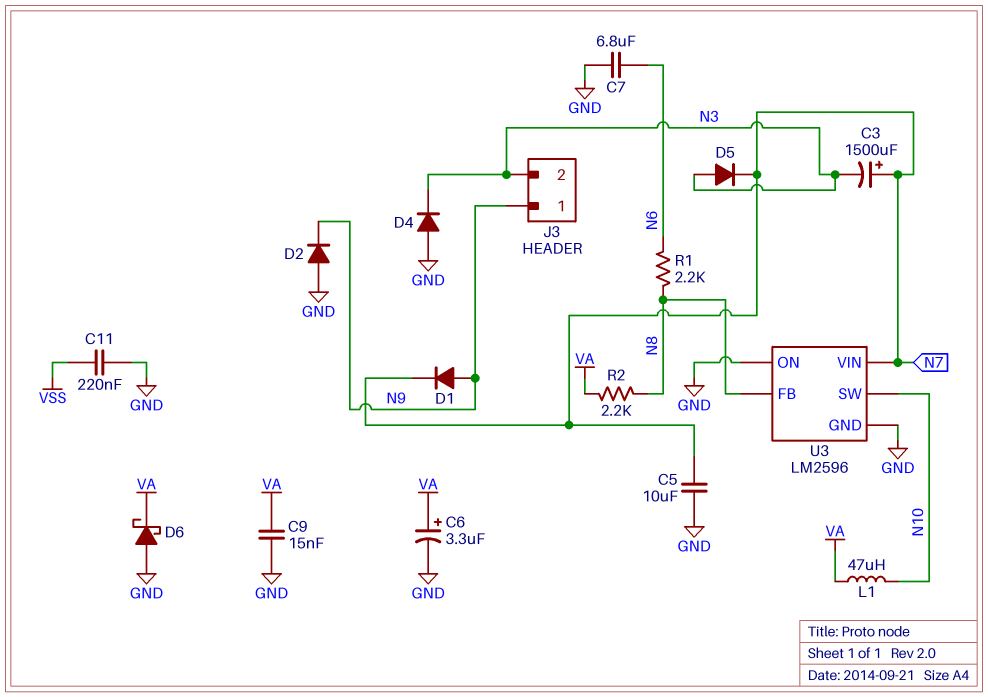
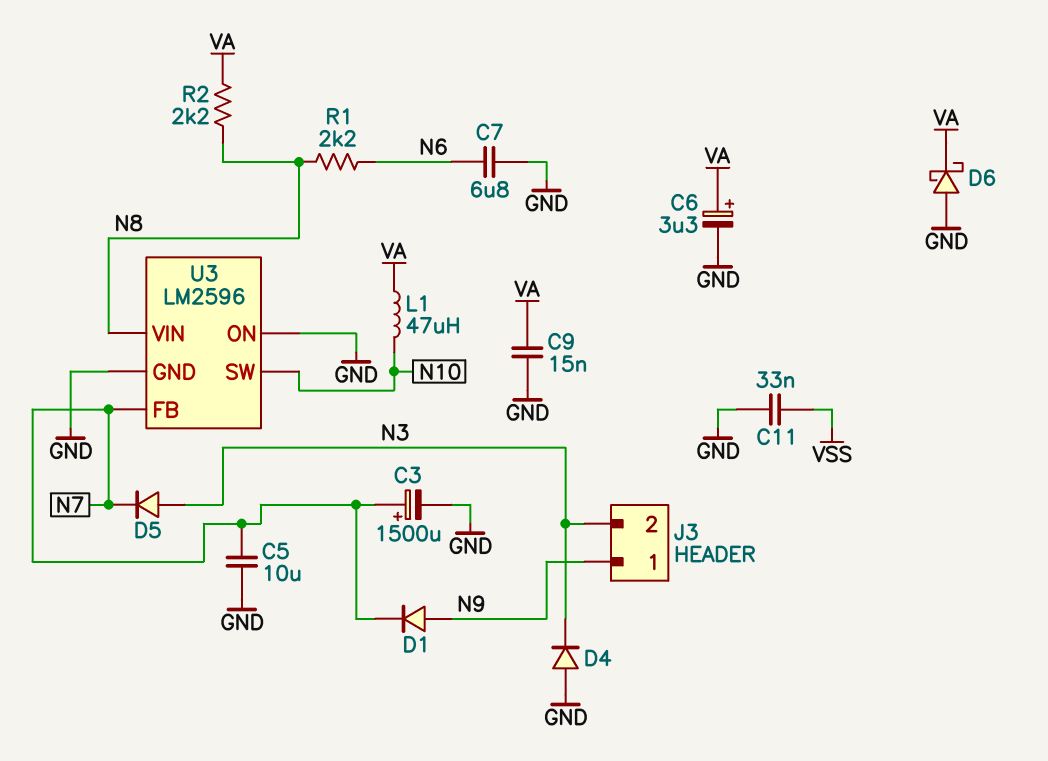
C3: 1500uF (plus N7, minus N3) -> 1500uF (plus N7, minus GND)
C11: 220nF (GND, VSS) -> 33nF (GND, VSS)
D2: diode (A GND, K N9) -> none
U3 pin FB: N8 -> N7
U3 pin VIN: N7 -> N8

